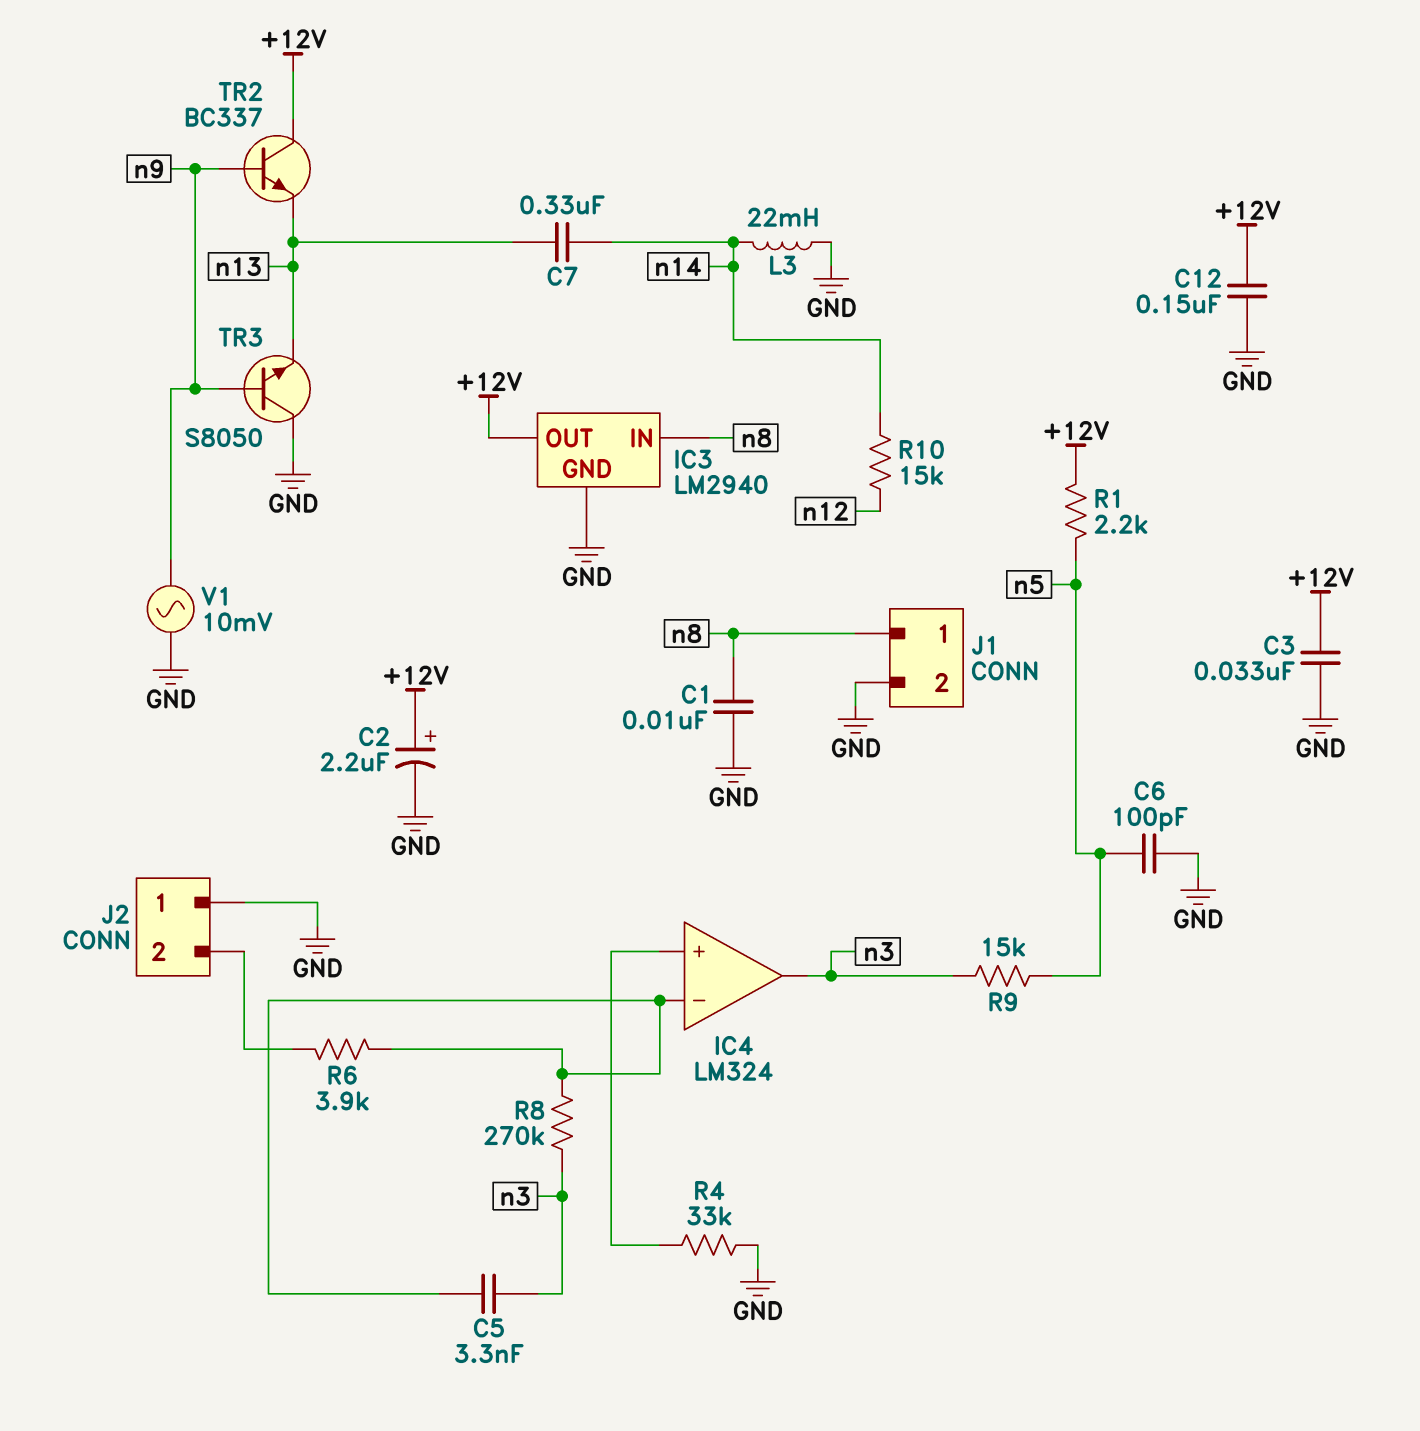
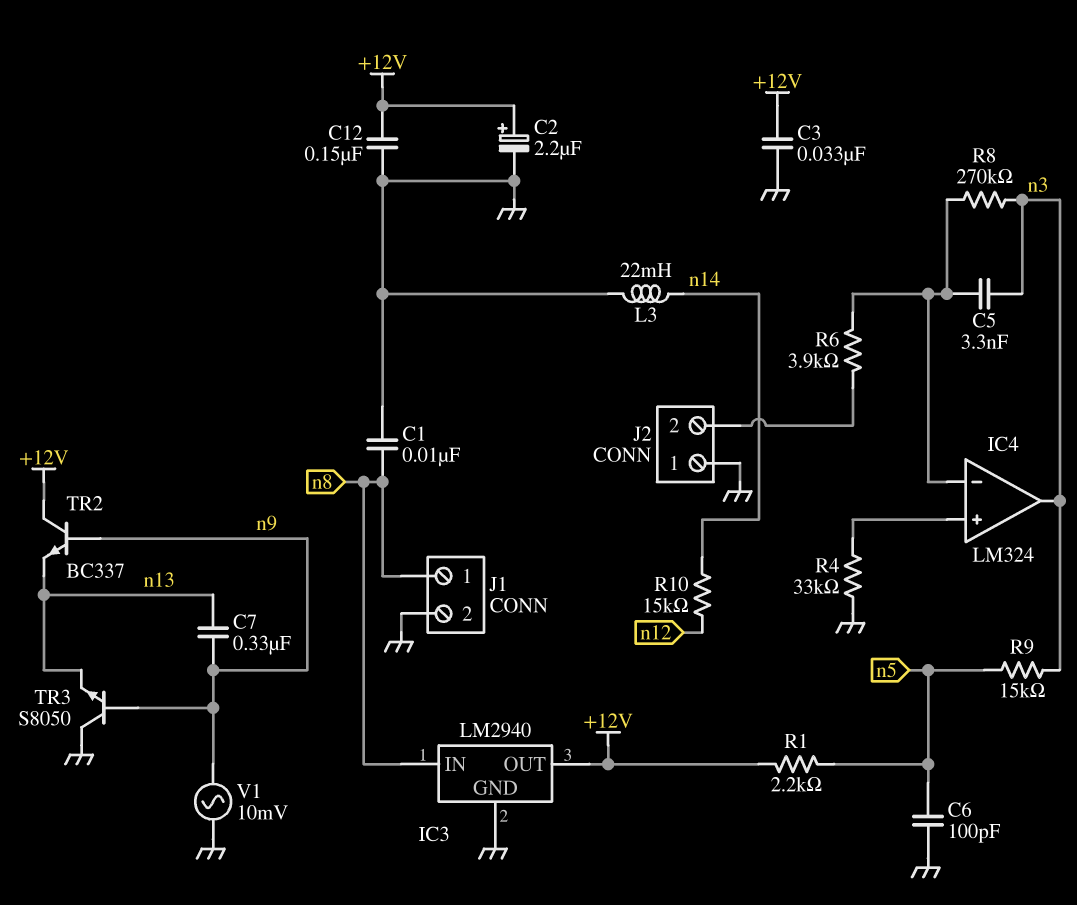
C7: 330nF (n13, n14) -> 330nF (n9, n13)

